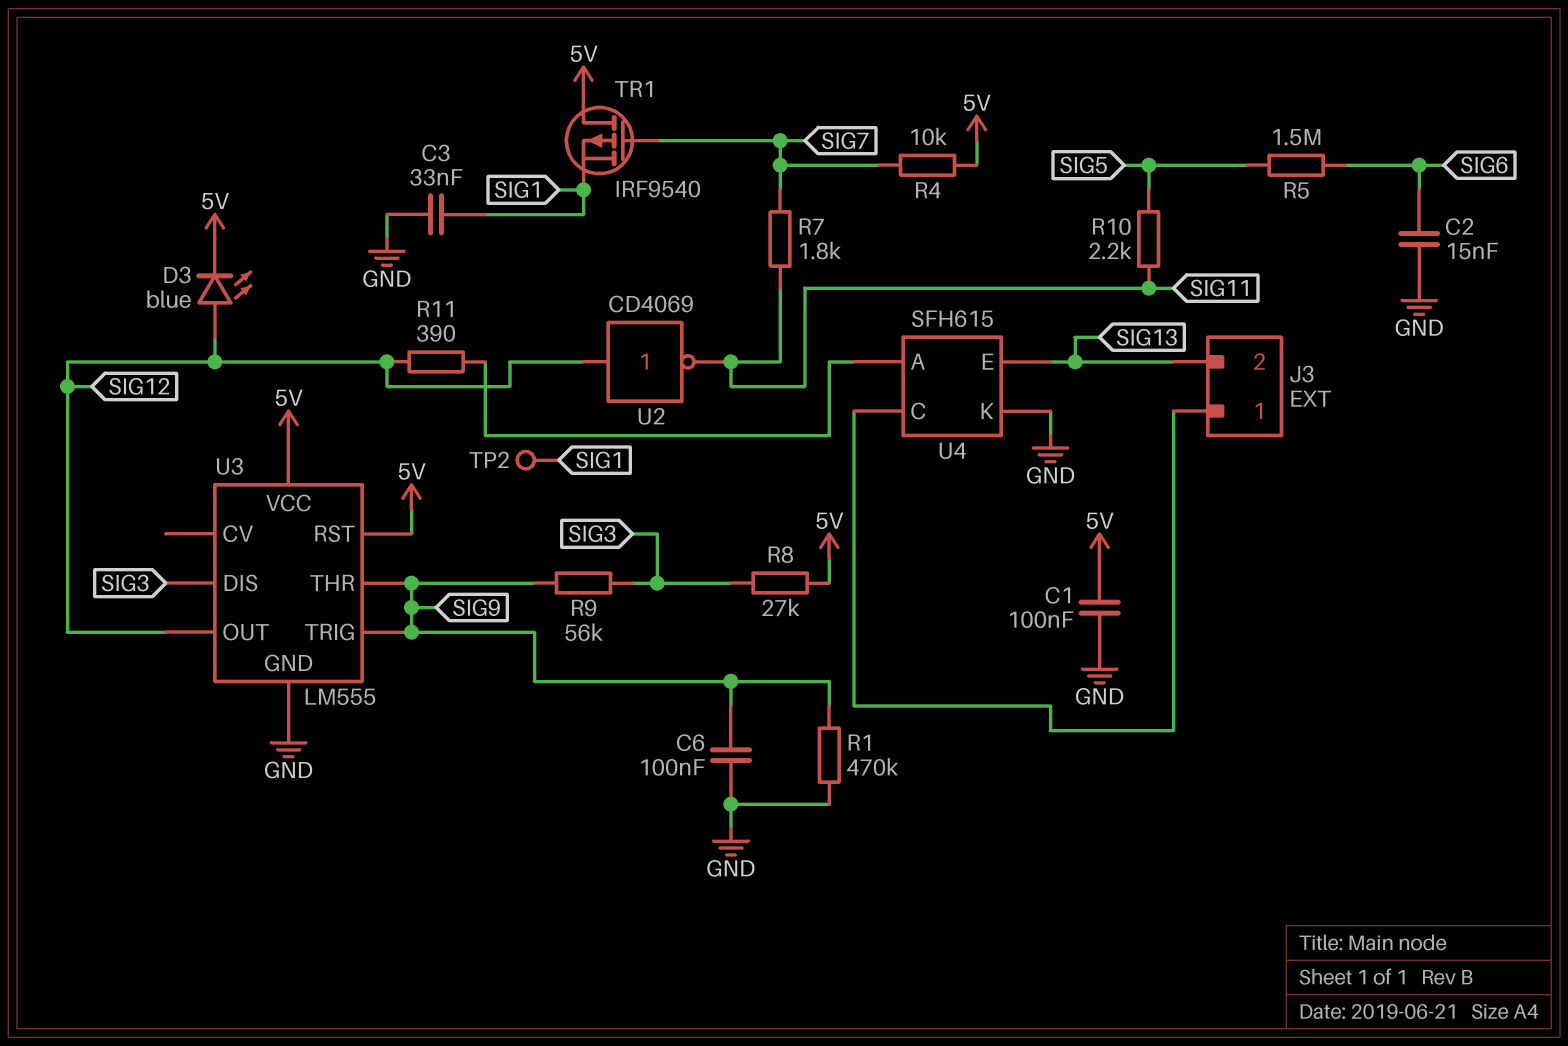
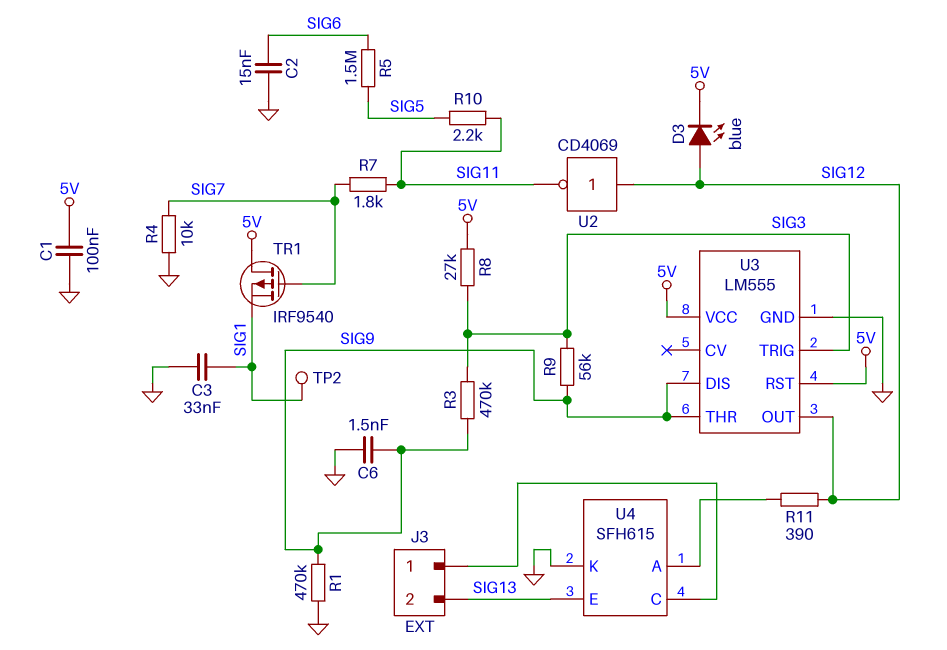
C6: 100nF (GND, SIG9) -> 1.5nF (GND, SIG9)
R3: none -> 470k (SIG3, SIG9)
R4: 10k (5V, SIG7) -> 10k (GND, SIG7)
U3 pin DIS: SIG3 -> SIG9
U3 pin TRIG: SIG9 -> SIG3

